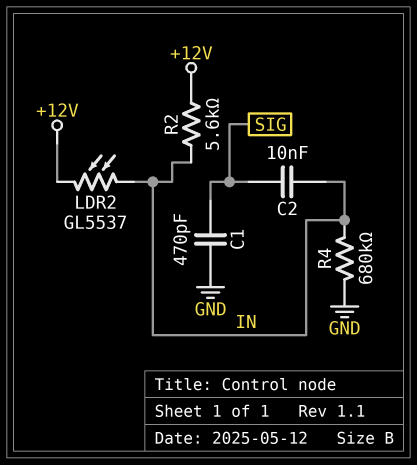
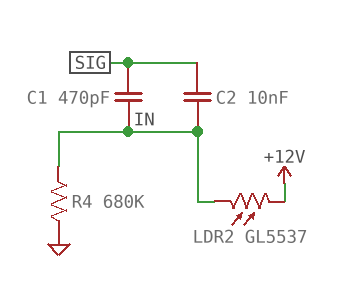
C1: 470pF (GND, SIG) -> 470pF (IN, SIG)
R2: 5.6k (+12V, IN) -> none

